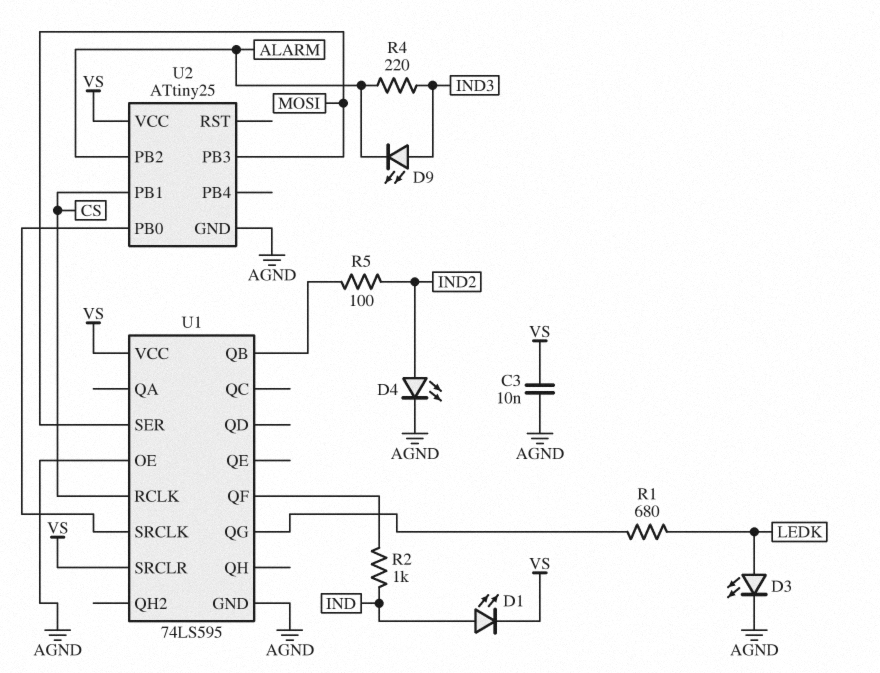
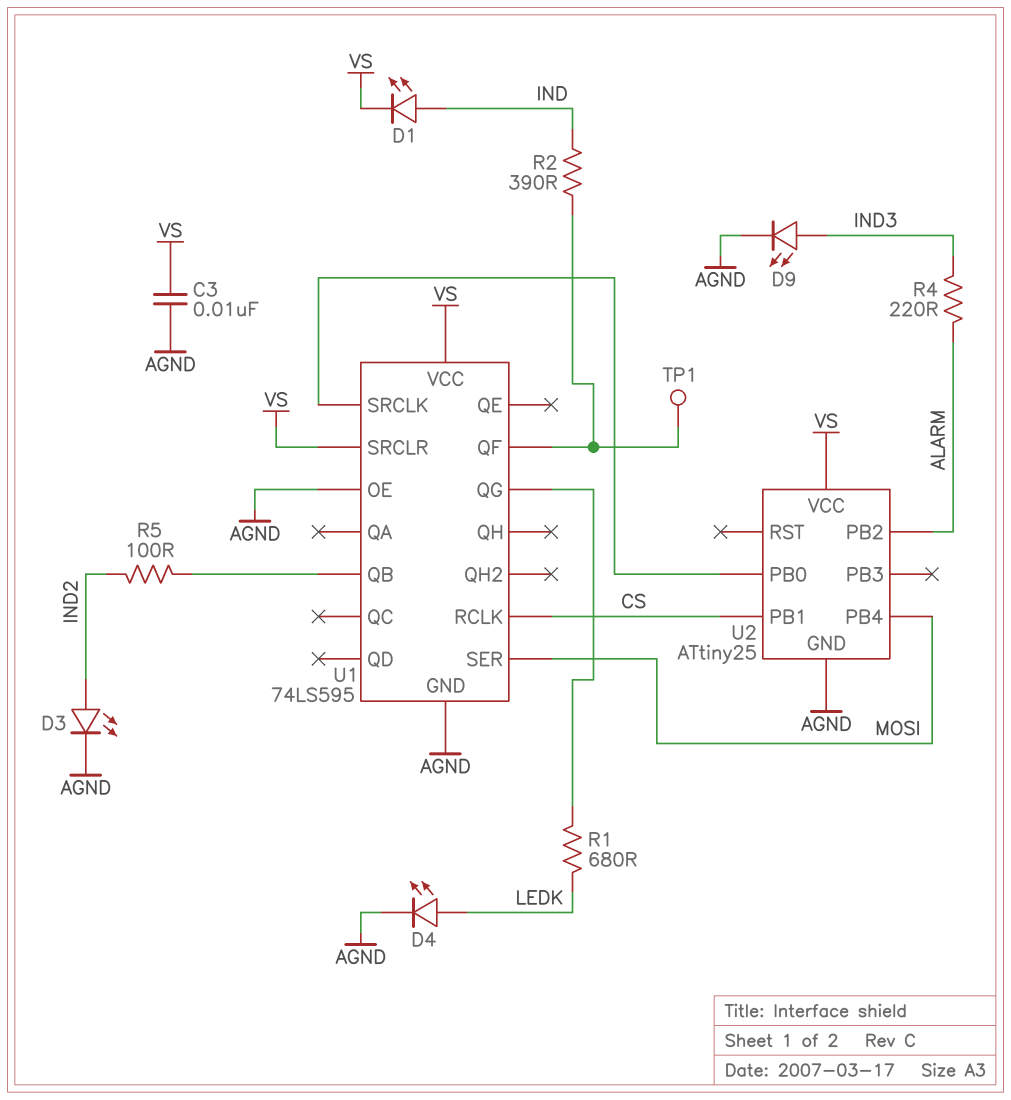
D3: LED (A LEDK, K AGND) -> LED (A IND2, K AGND)
D4: LED (A IND2, K AGND) -> LED (A LEDK, K AGND)
D9: LED (A IND3, K ALARM) -> LED (A IND3, K AGND)
R2: 1k (IND, U1/QF) -> 390 (IND, U1/QF)
TP1: none -> test point (U1/QF)
U2 pin PB3: MOSI -> none
U2 pin PB4: none -> MOSI

